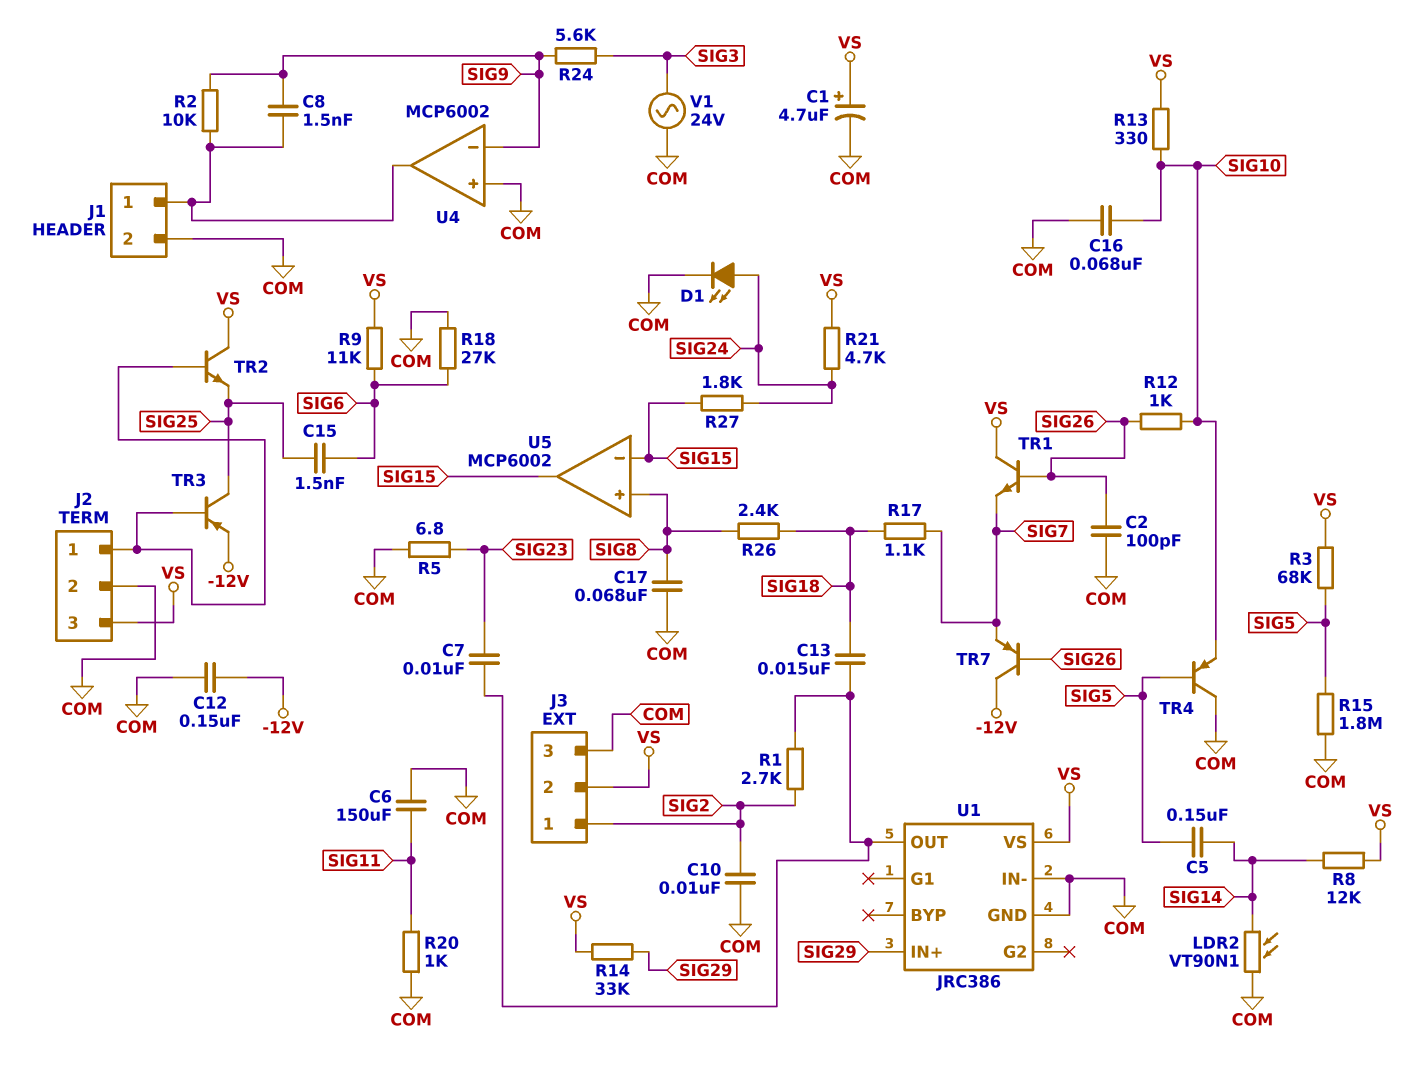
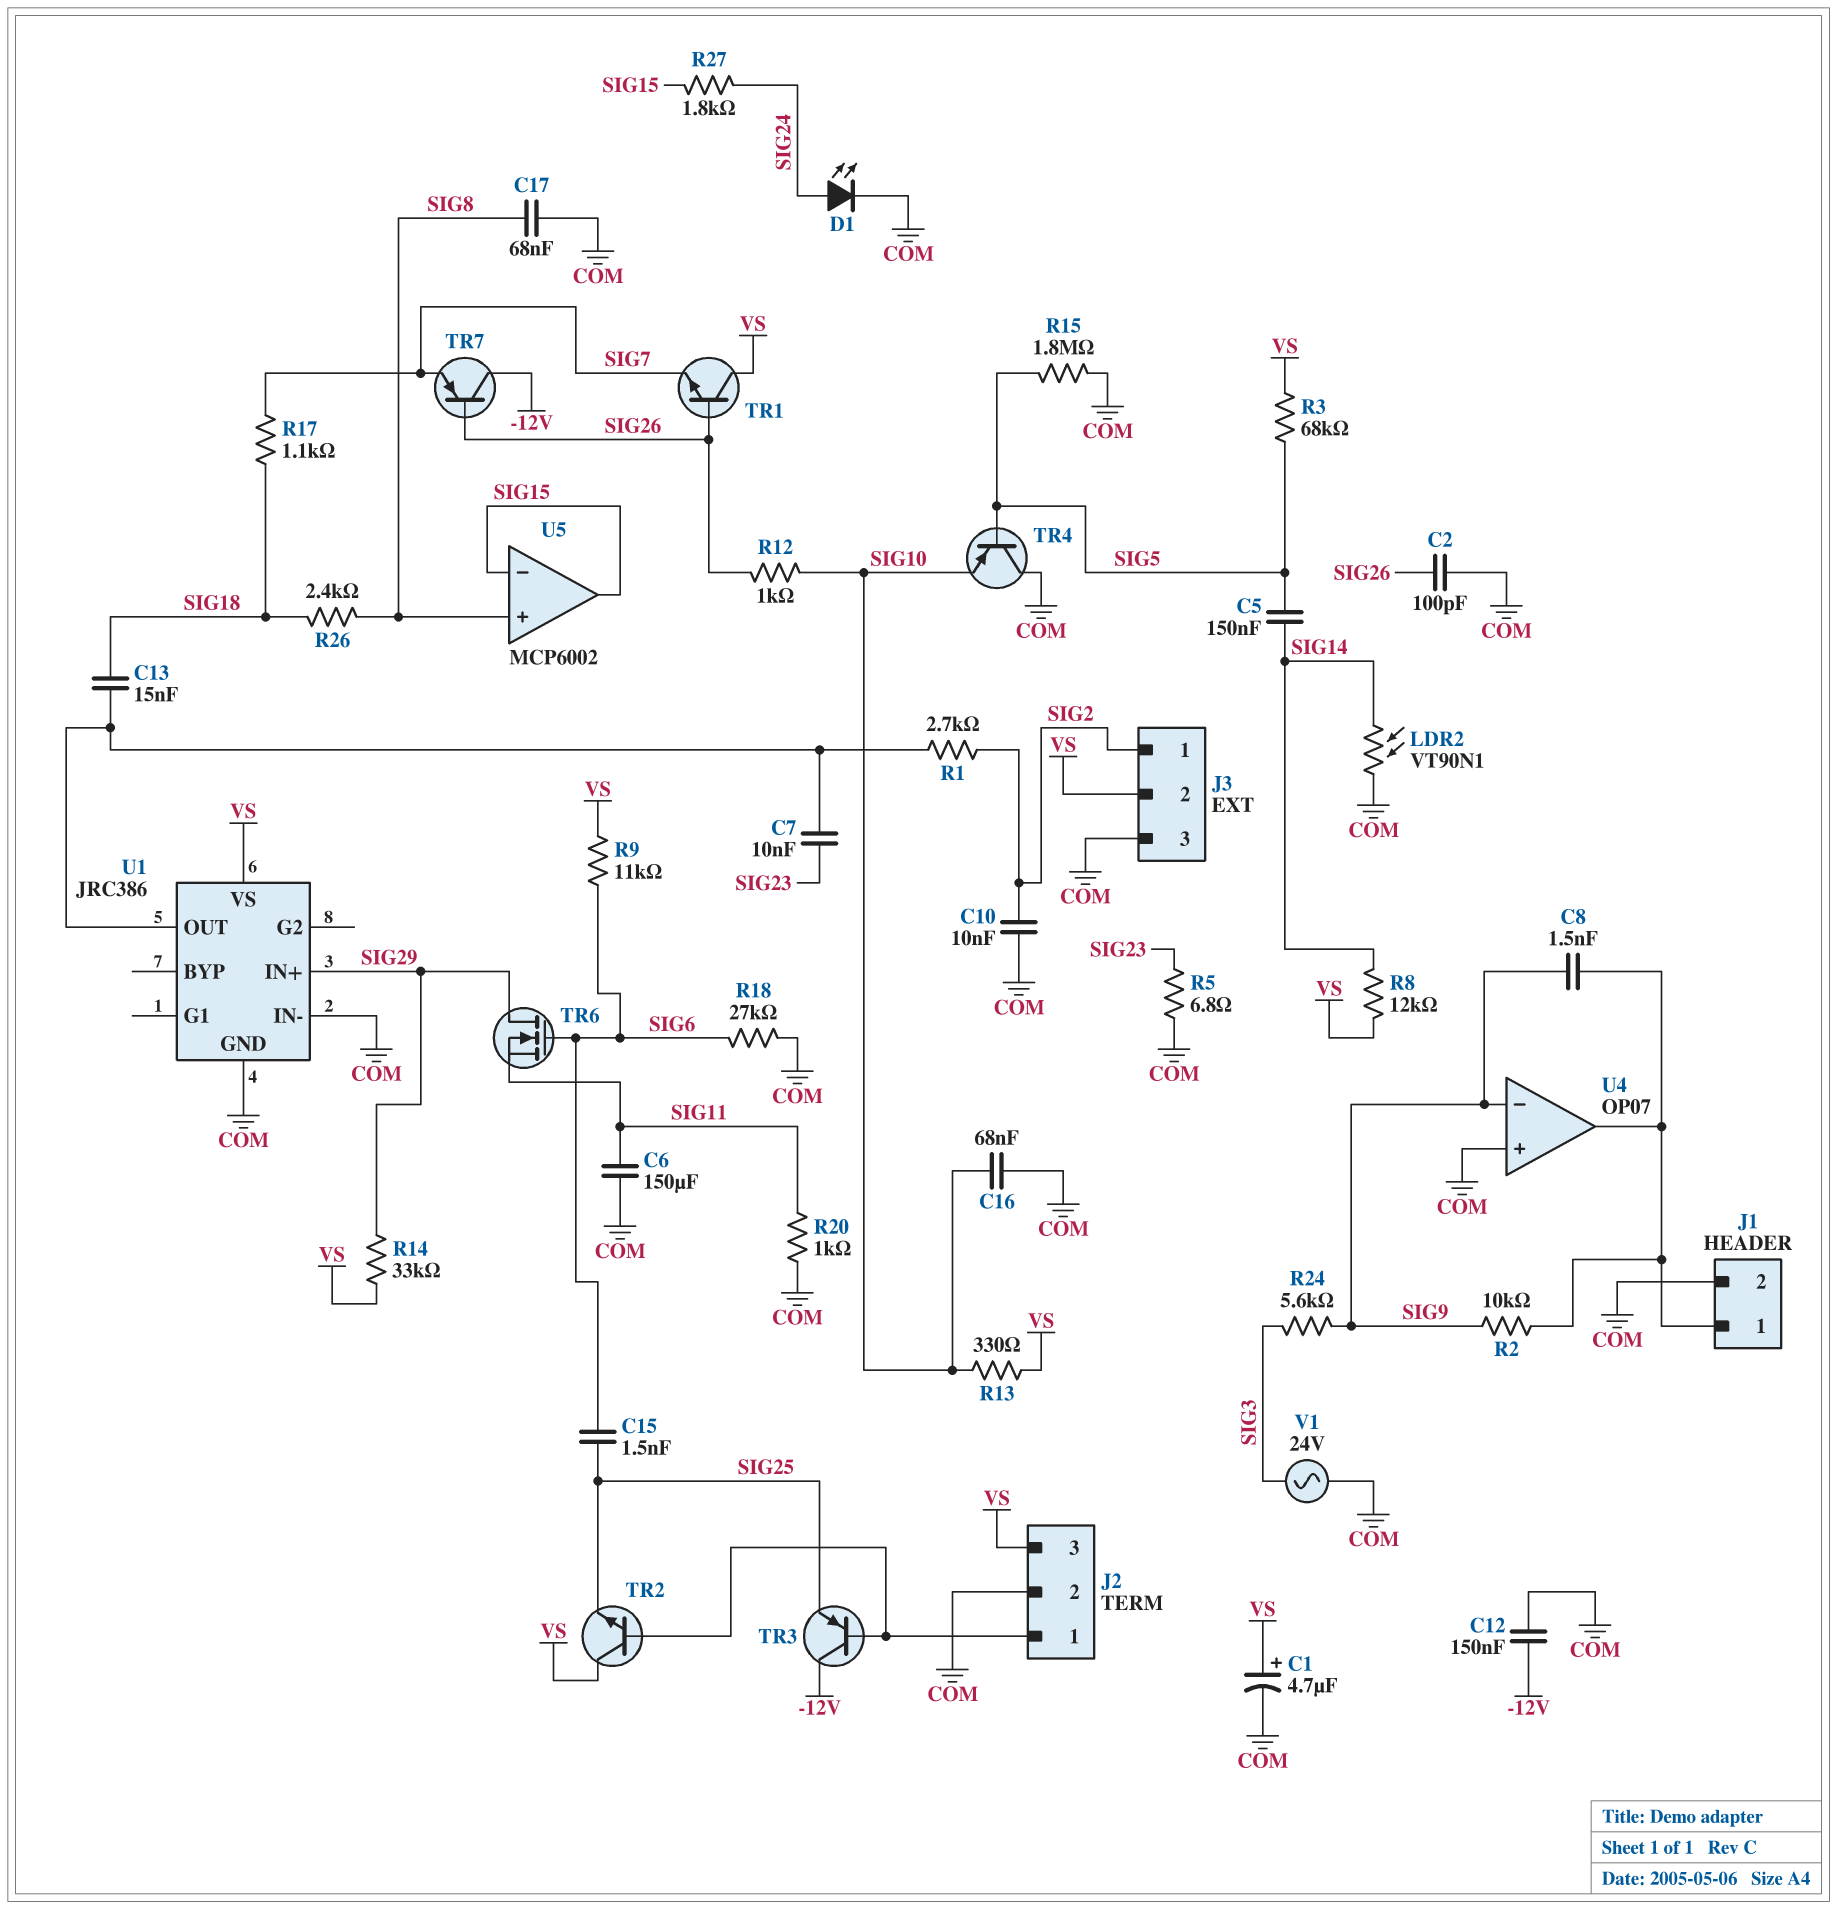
R21: 4.7k (SIG24, VS) -> none
TR3: PNP (B J2/1, C SIG25, E -12V) -> PNP (B J2/1, C -12V, E SIG25)
TR6: none -> NMOS (G SIG6, D SIG29, S SIG11)
U4: MCP6002 -> OP07

